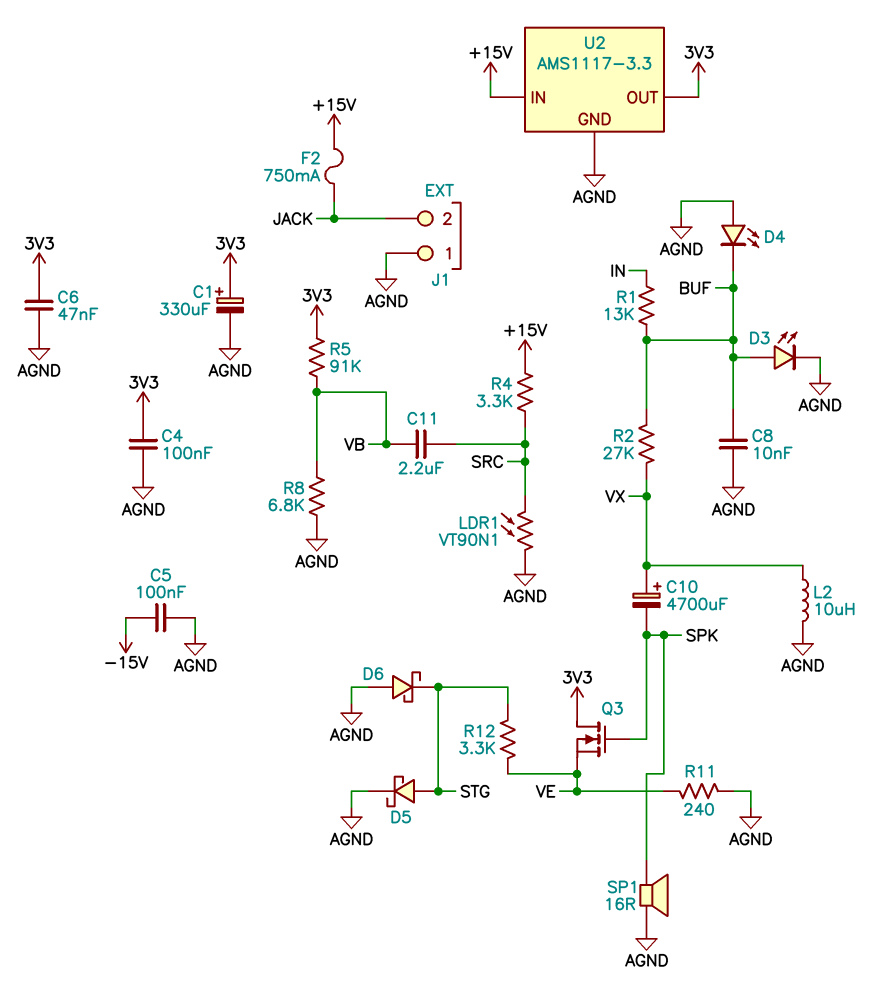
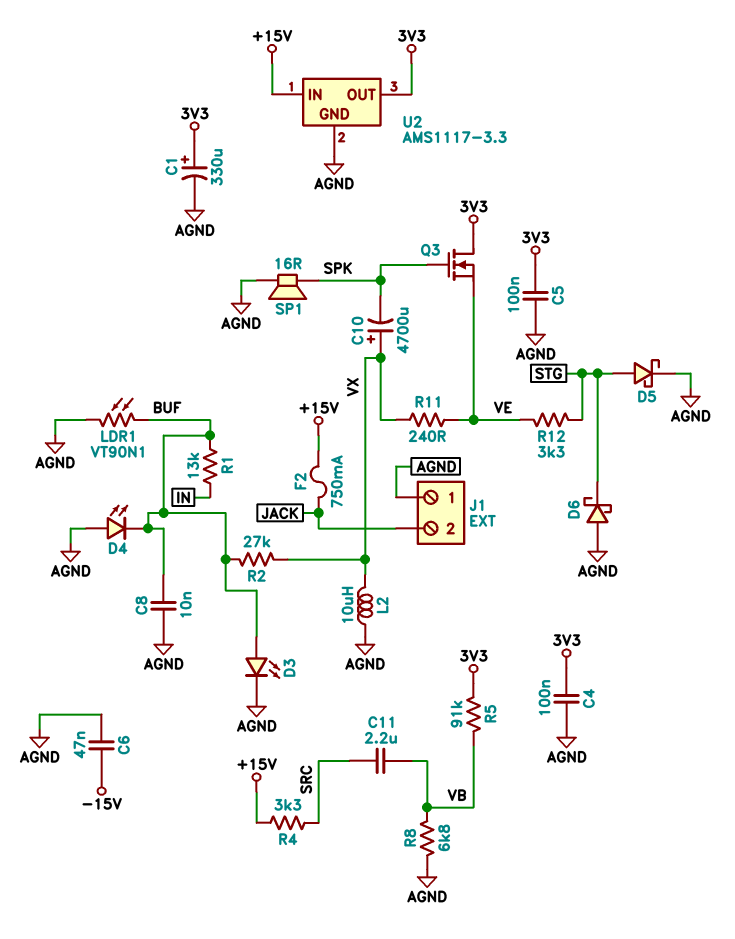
C5: 100nF (-15V, AGND) -> 100nF (3V3, AGND)
C6: 47nF (3V3, AGND) -> 47nF (-15V, AGND)
LDR1: VT90N1 (AGND, SRC) -> VT90N1 (AGND, BUF)
R11: 240 (AGND, VE) -> 240 (VE, VX)

